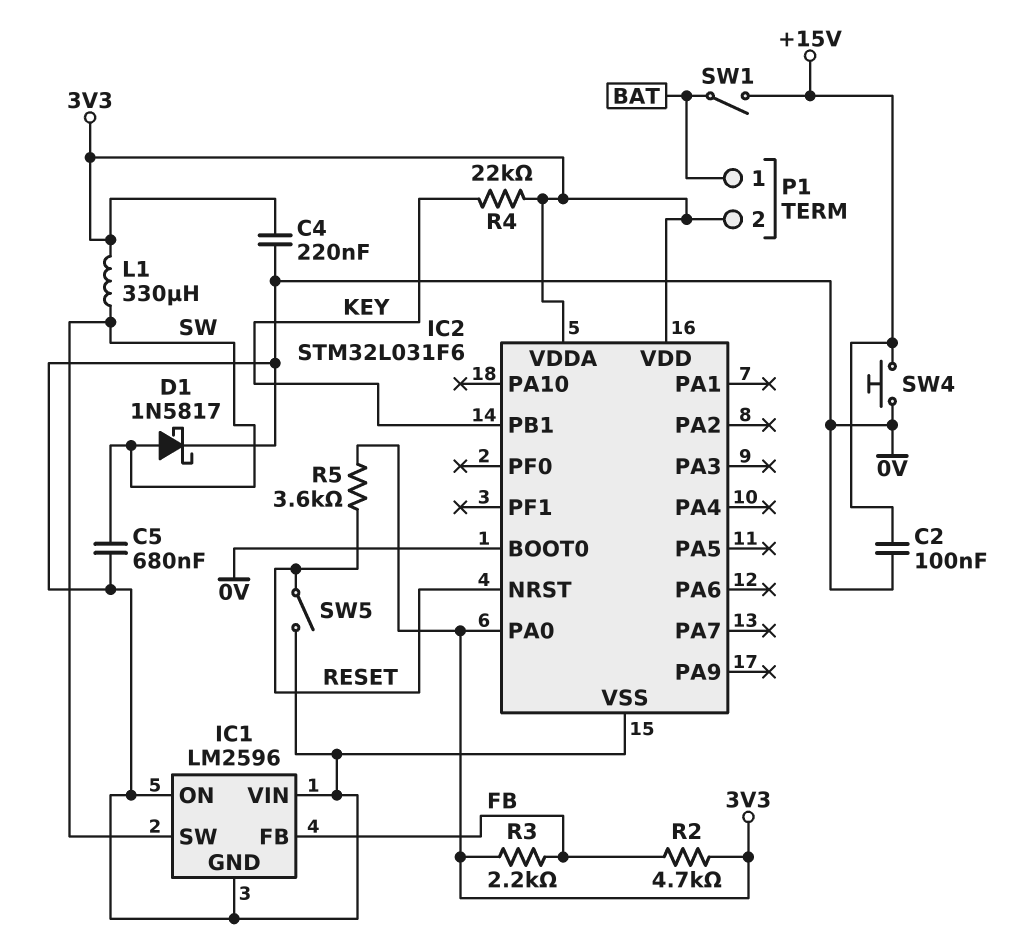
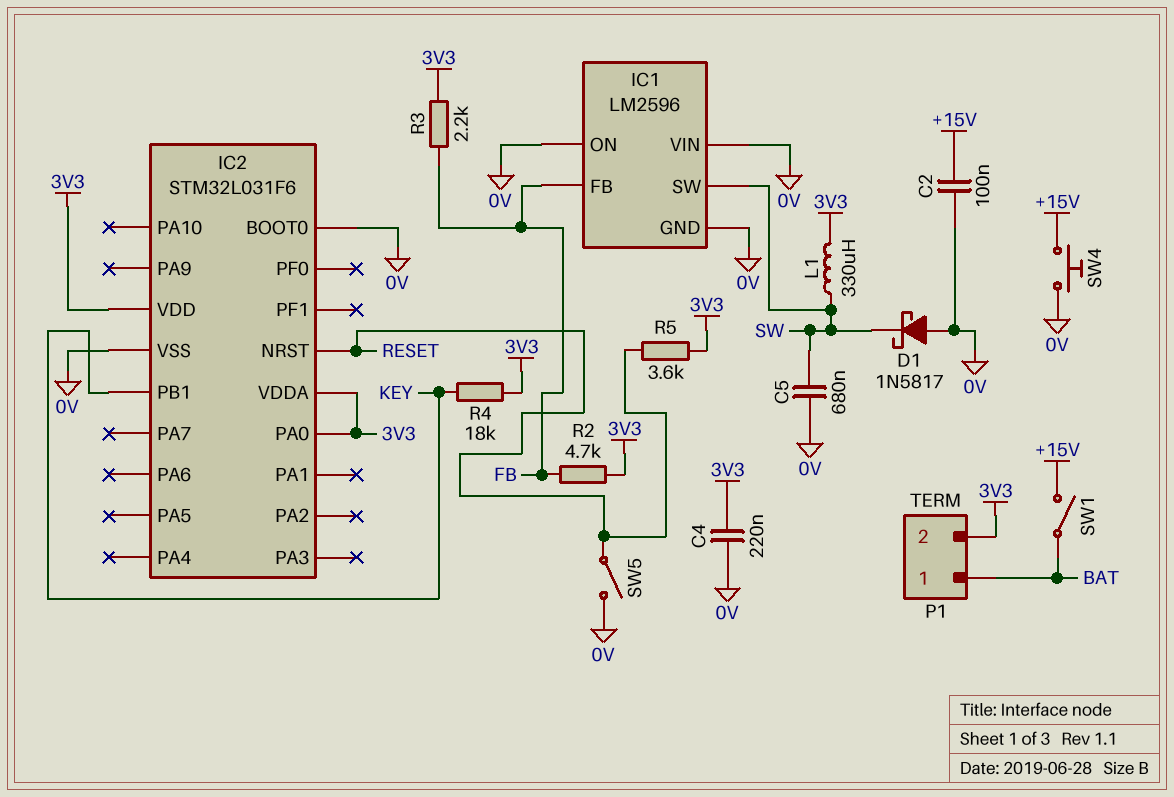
D1: schottky 1N5817 (A SW, K 0V) -> schottky 1N5817 (A 0V, K SW)
R4: 22k (3V3, KEY) -> 18k (3V3, KEY)

